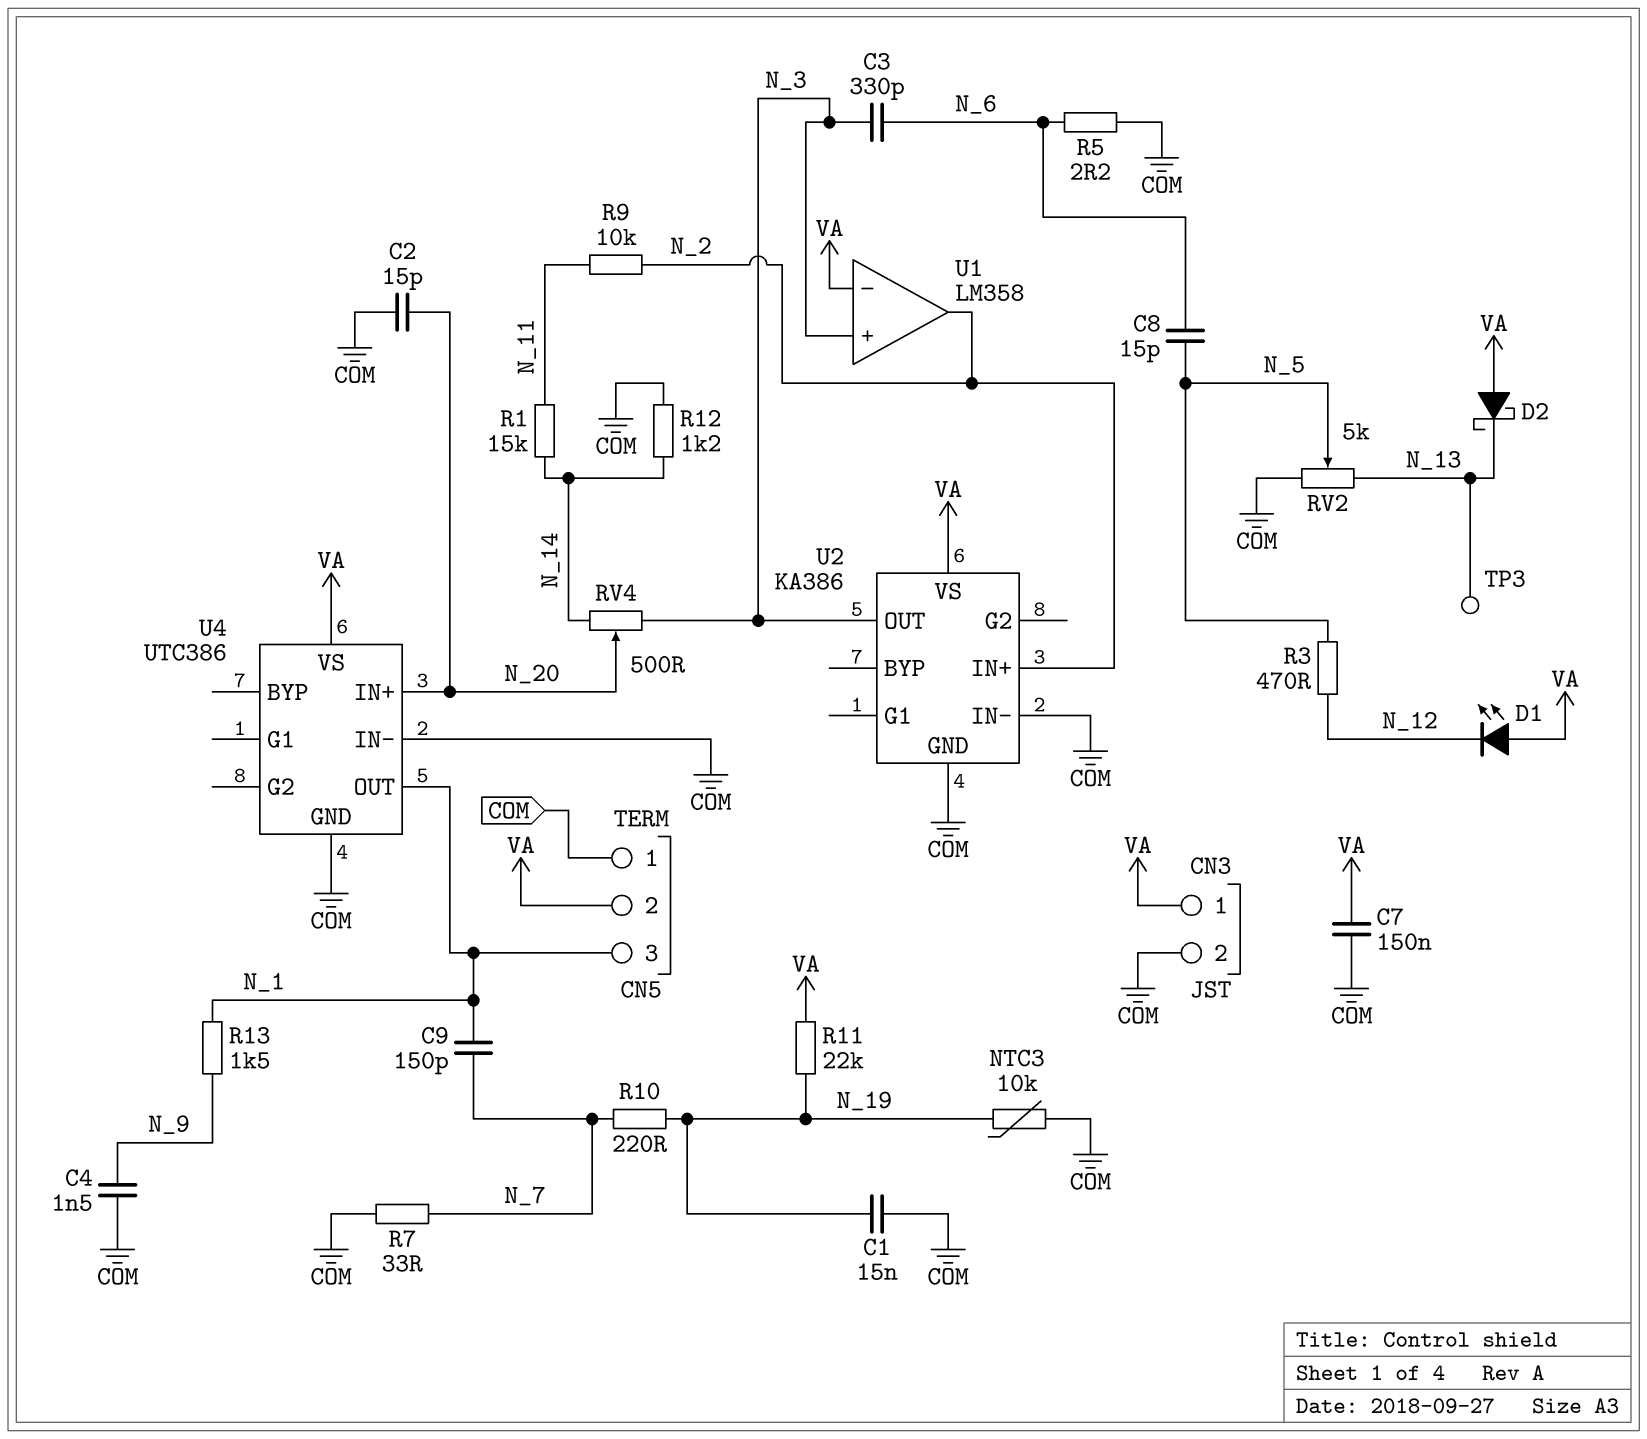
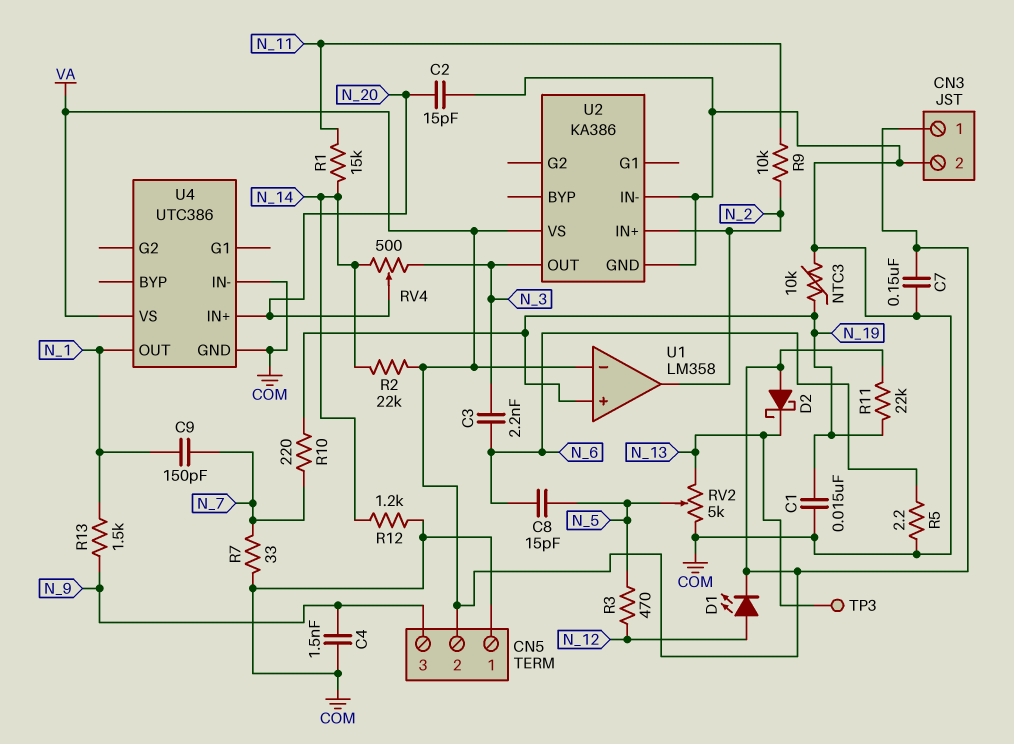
C3: 330pF (N_3, N_6) -> 2.2nF (N_3, N_6)
CN5 pin 3: N_1 -> N_9
D1: LED (A VA, K N_12) -> LED (A N_12, K VA)
R2: none -> 22k (N_14, VA)
U1 pin in+: N_3 -> N_19

